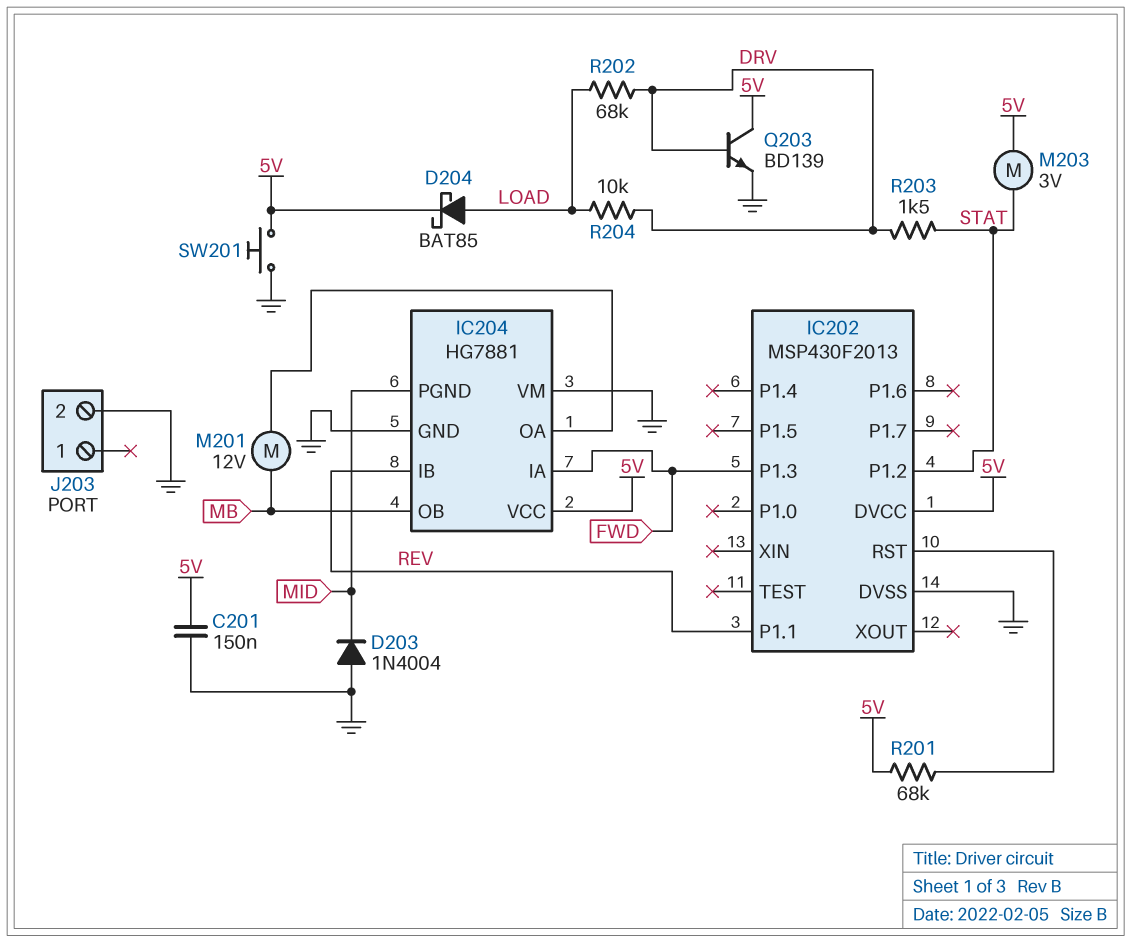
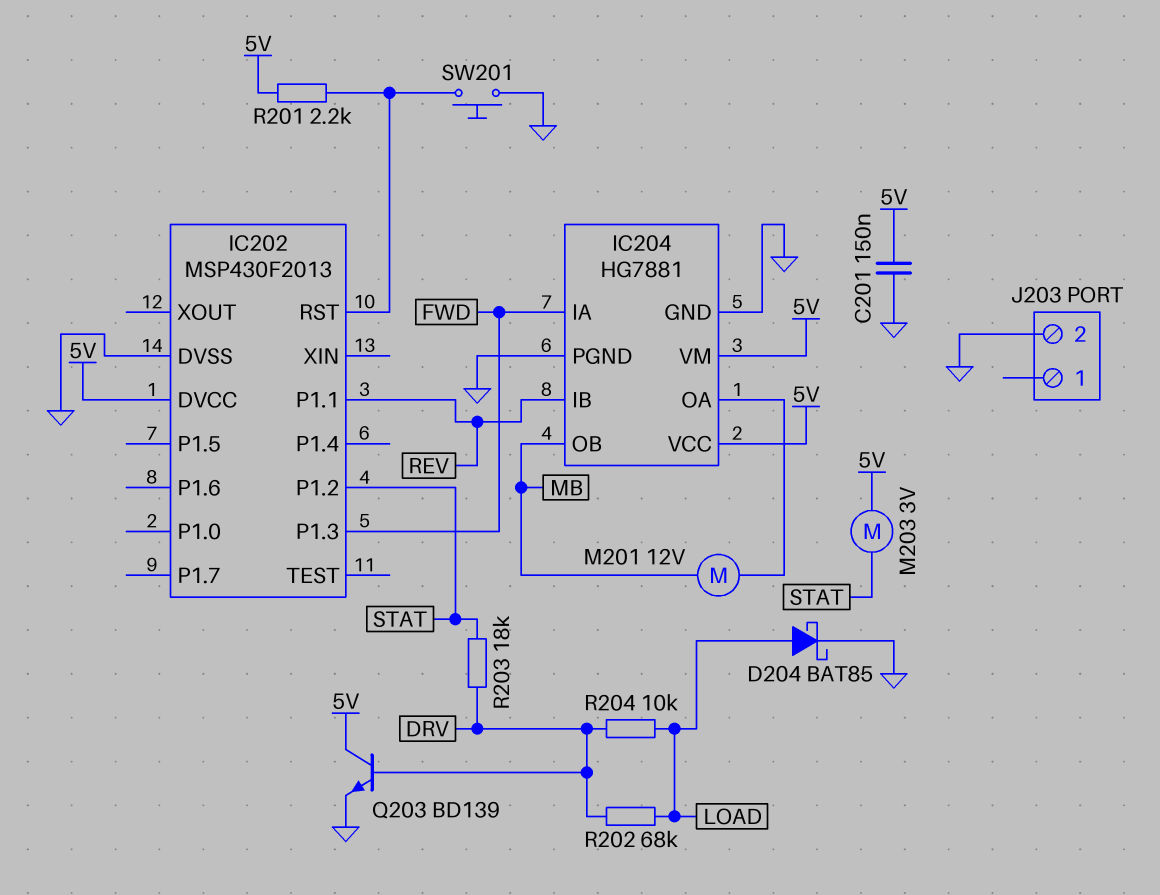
D203: diode 1N4004 (A GND, K MID) -> none
D204: schottky BAT85 (A LOAD, K 5V) -> schottky BAT85 (A LOAD, K GND)
IC204 pin PGND: MID -> GND
IC204 pin VM: GND -> 5V
R201: 68k (5V, IC202/RST) -> 2.2k (5V, IC202/RST)
R203: 1.5k (DRV, STAT) -> 18k (DRV, STAT)
SW201: button (5V, GND) -> button (GND, IC202/RST)

